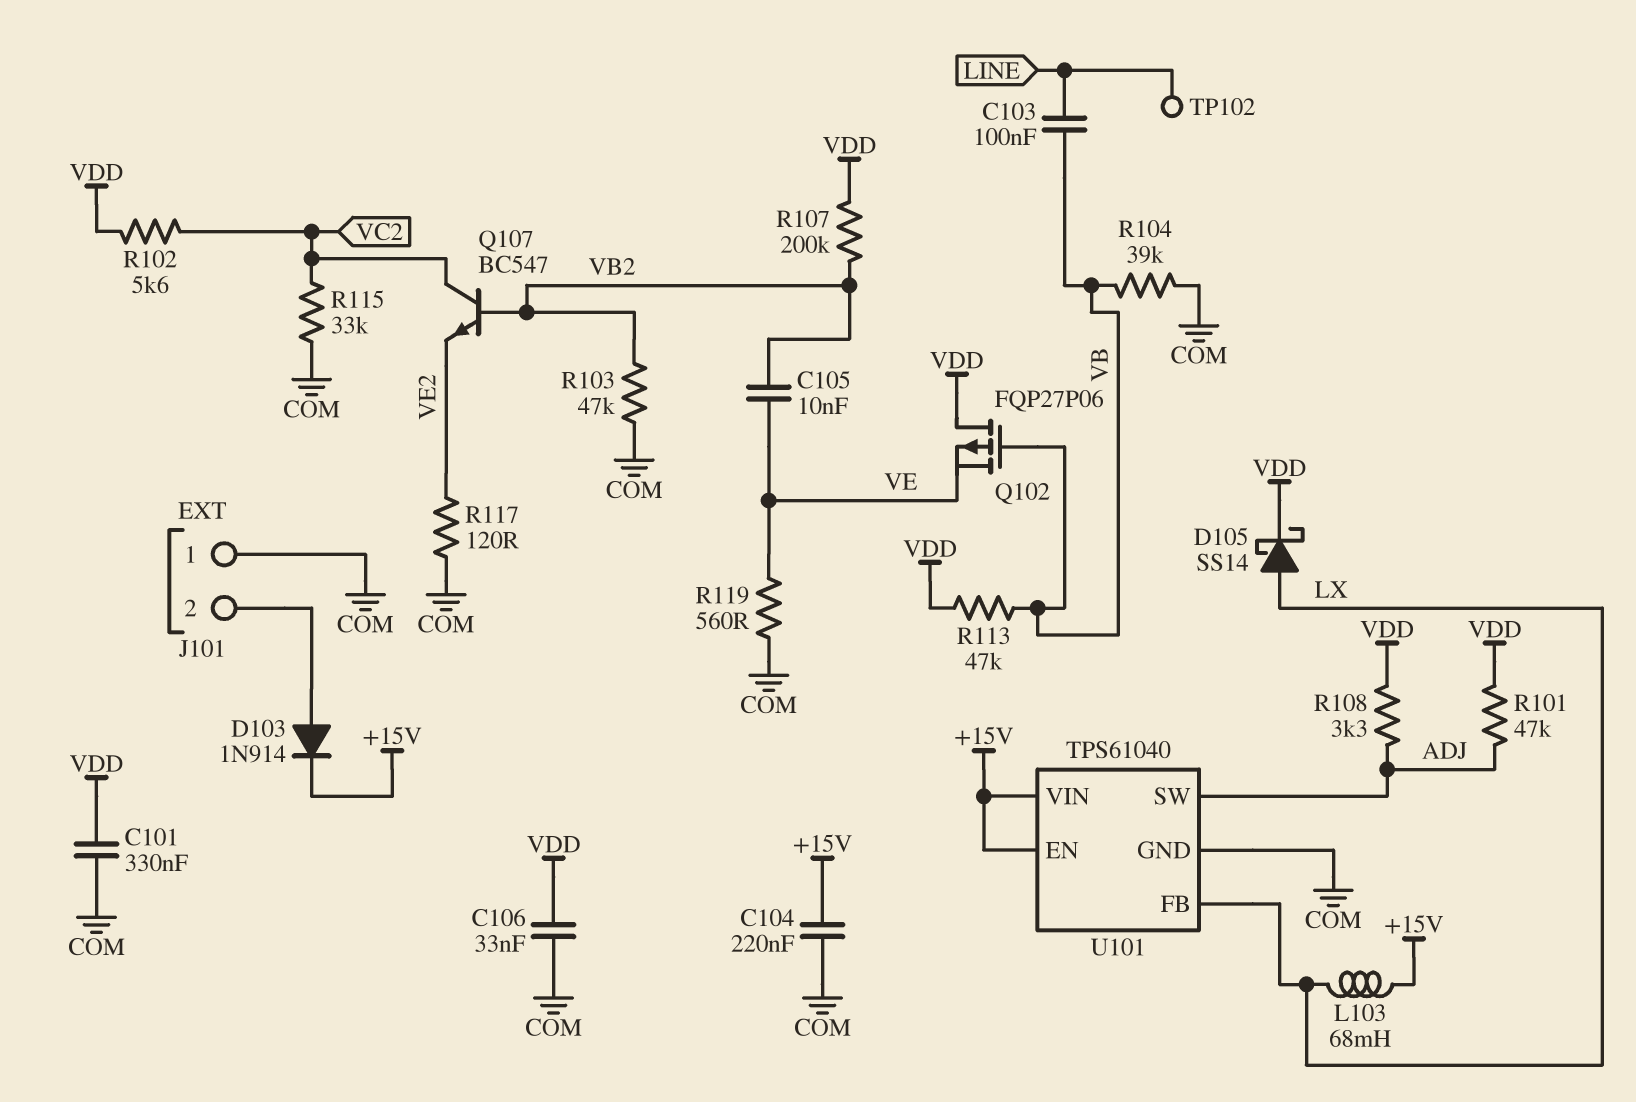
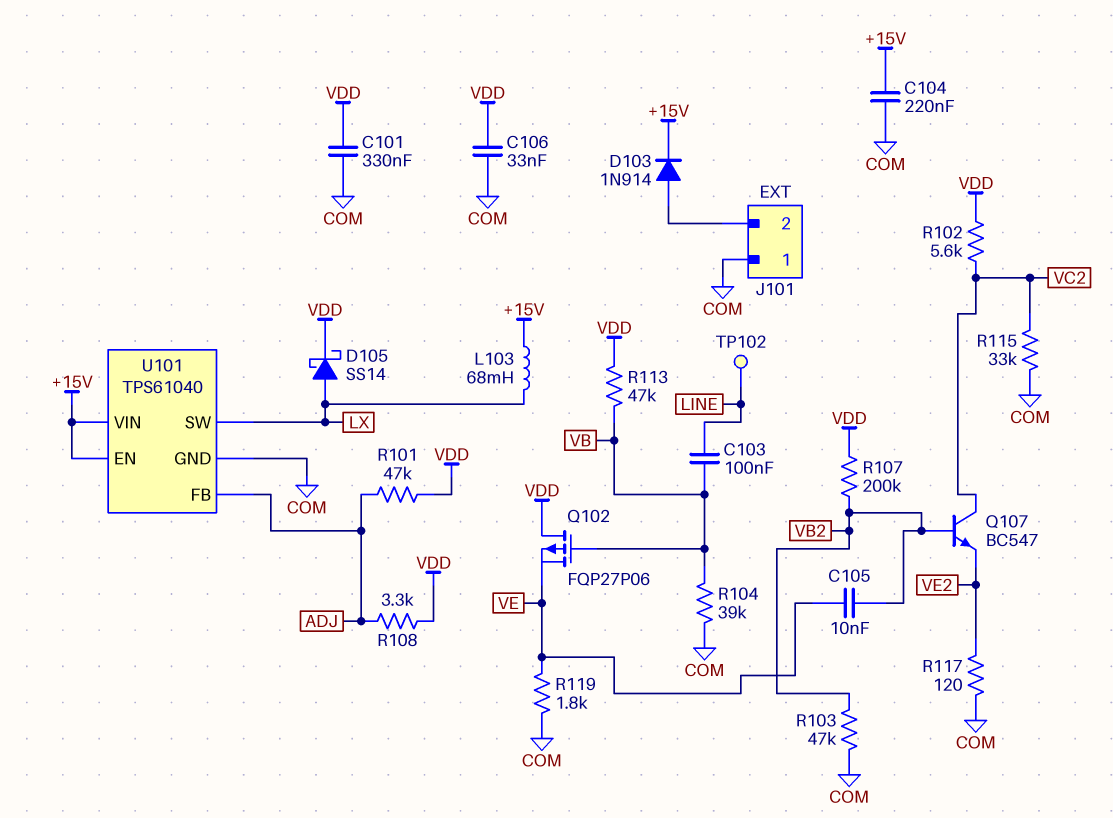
R119: 560 (COM, VE) -> 1.8k (COM, VE)
U101 pin FB: LX -> ADJ
U101 pin SW: ADJ -> LX

